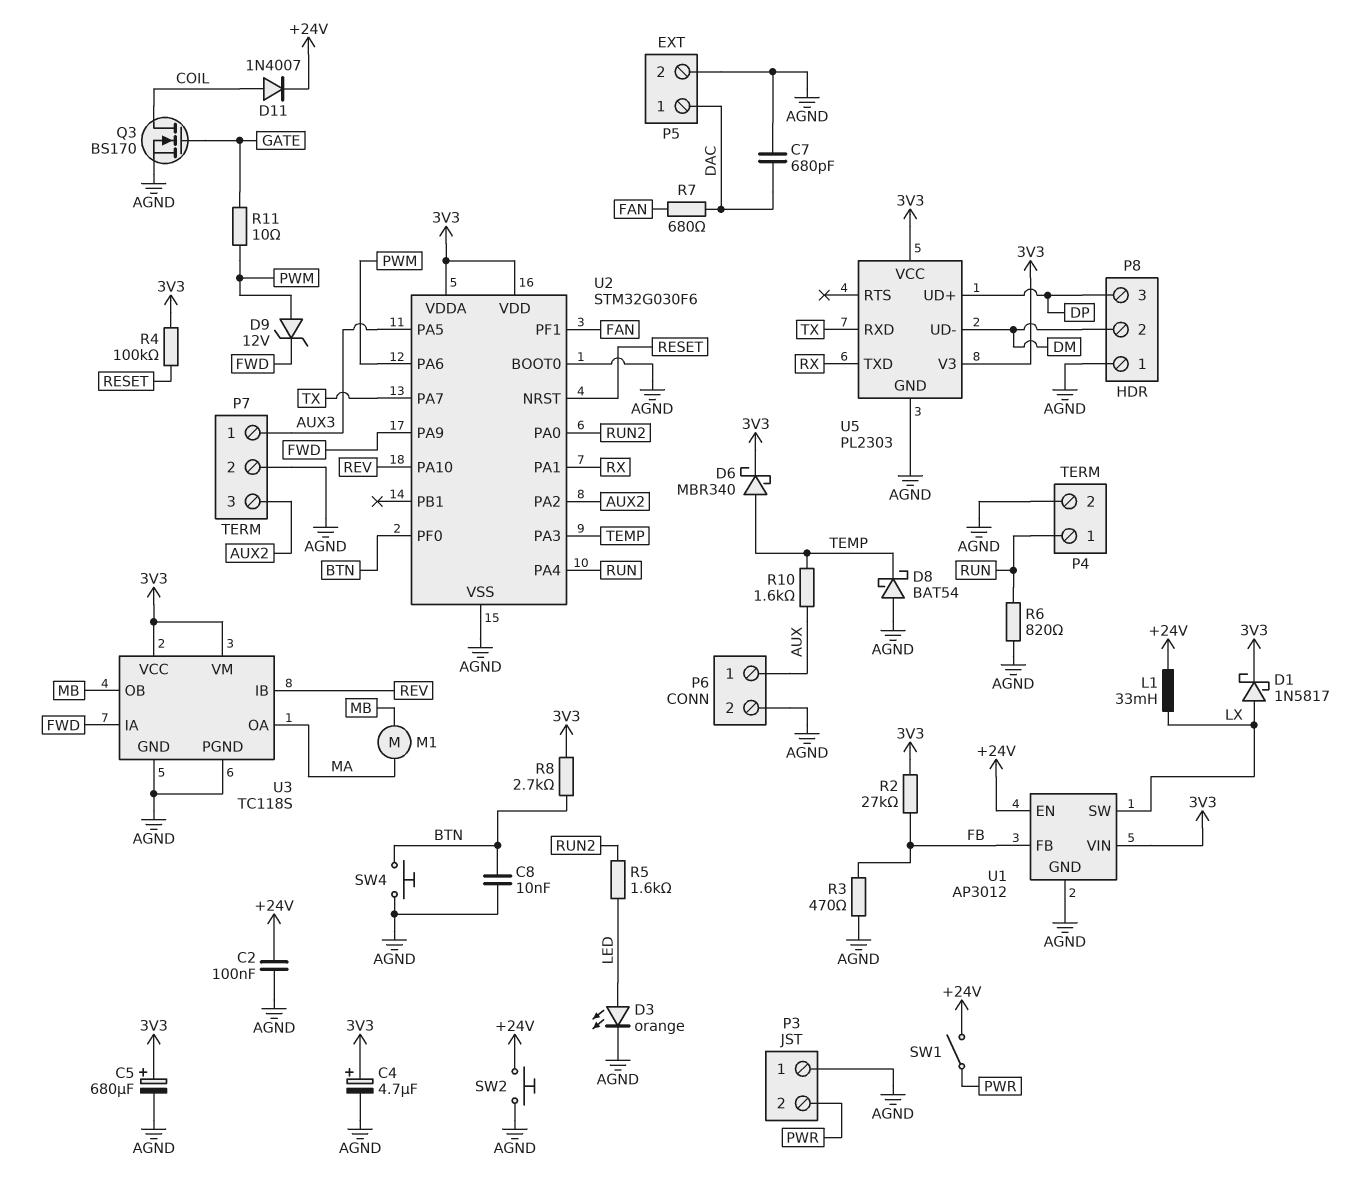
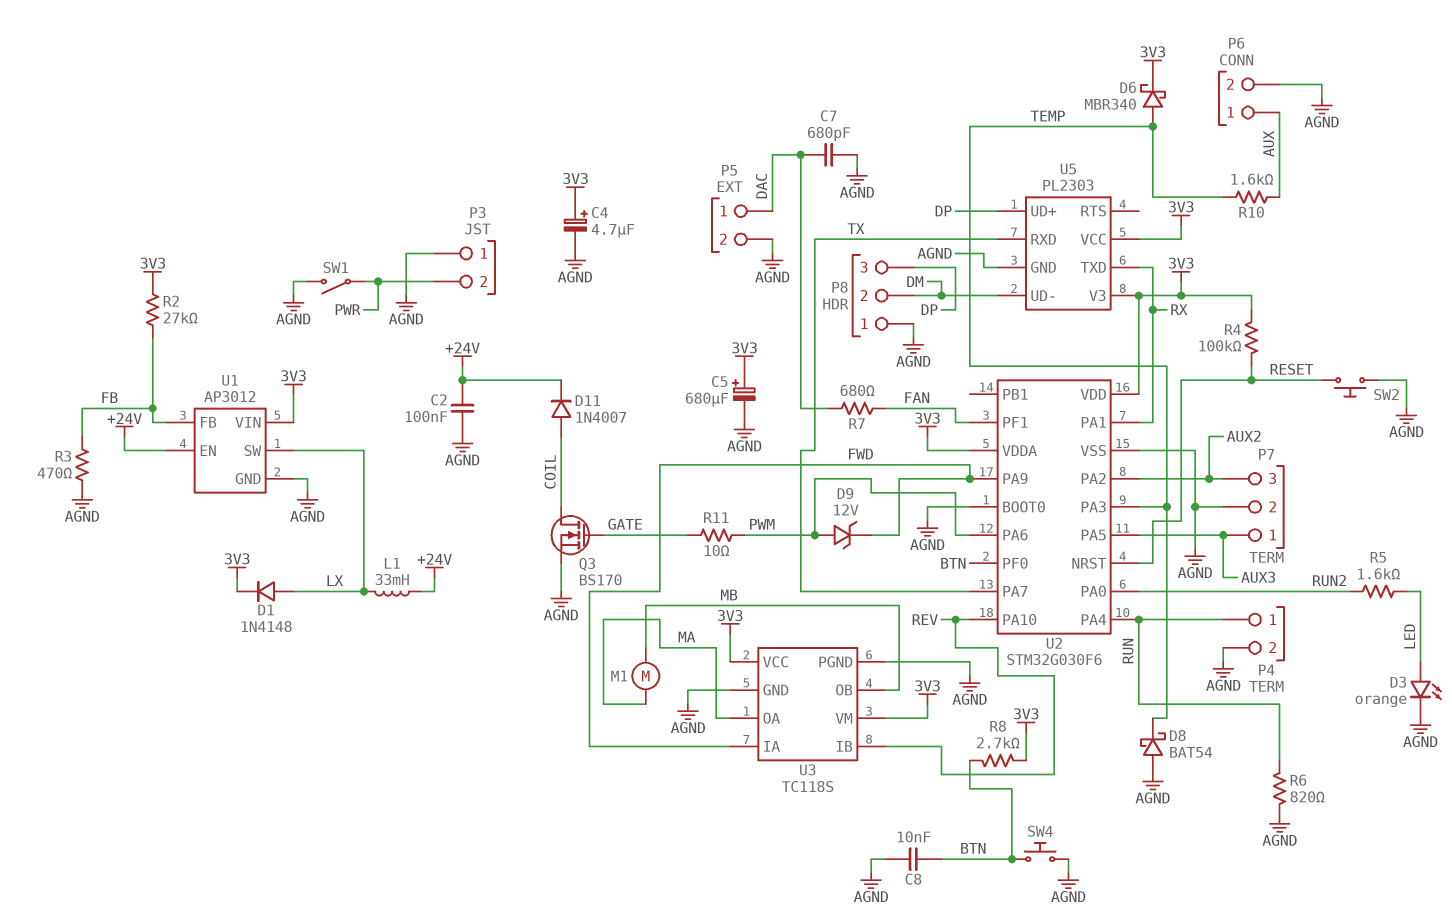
D1: schottky 1N5817 (A LX, K 3V3) -> diode 1N4148 (A LX, K 3V3)
SW1: switch (+24V, PWR) -> switch (AGND, PWR)
SW2: button (+24V, AGND) -> button (AGND, RESET)

